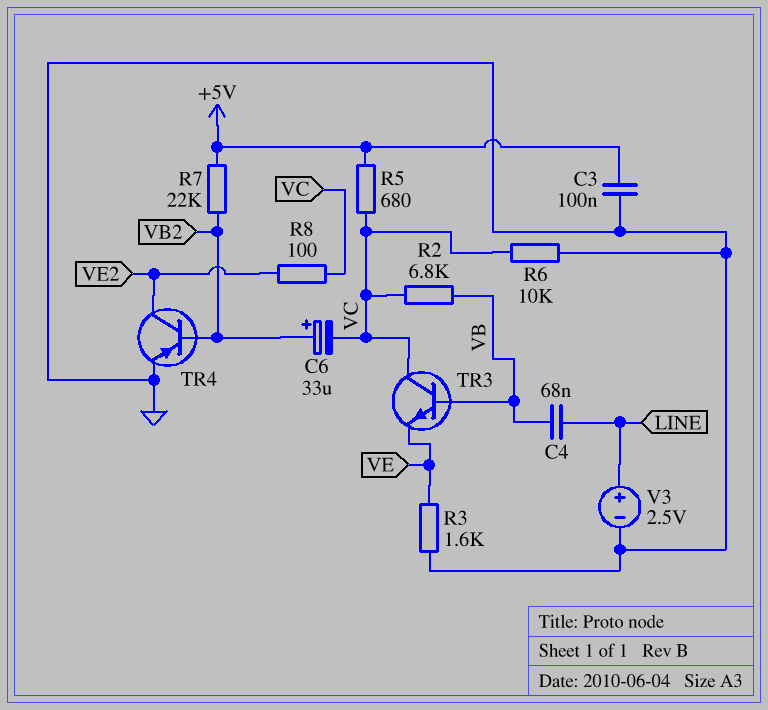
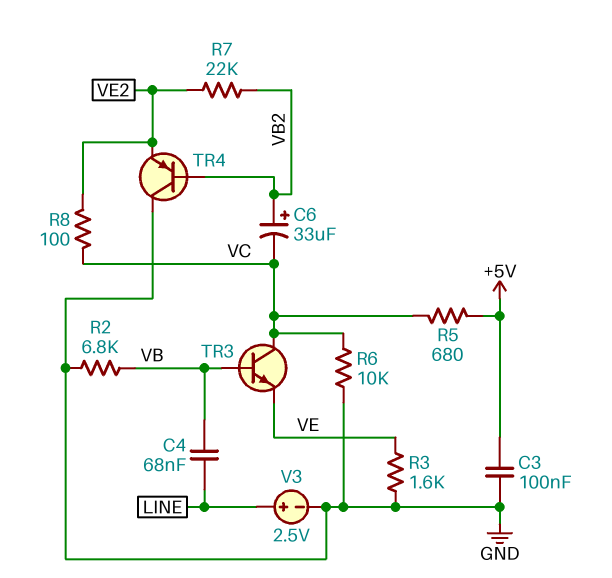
R2: 6.8k (VB, VC) -> 6.8k (GND, VB)
R7: 22k (+5V, VB2) -> 22k (VB2, VE2)
TR4: PNP (B VB2, C VE2, E GND) -> PNP (B VB2, C GND, E VE2)

